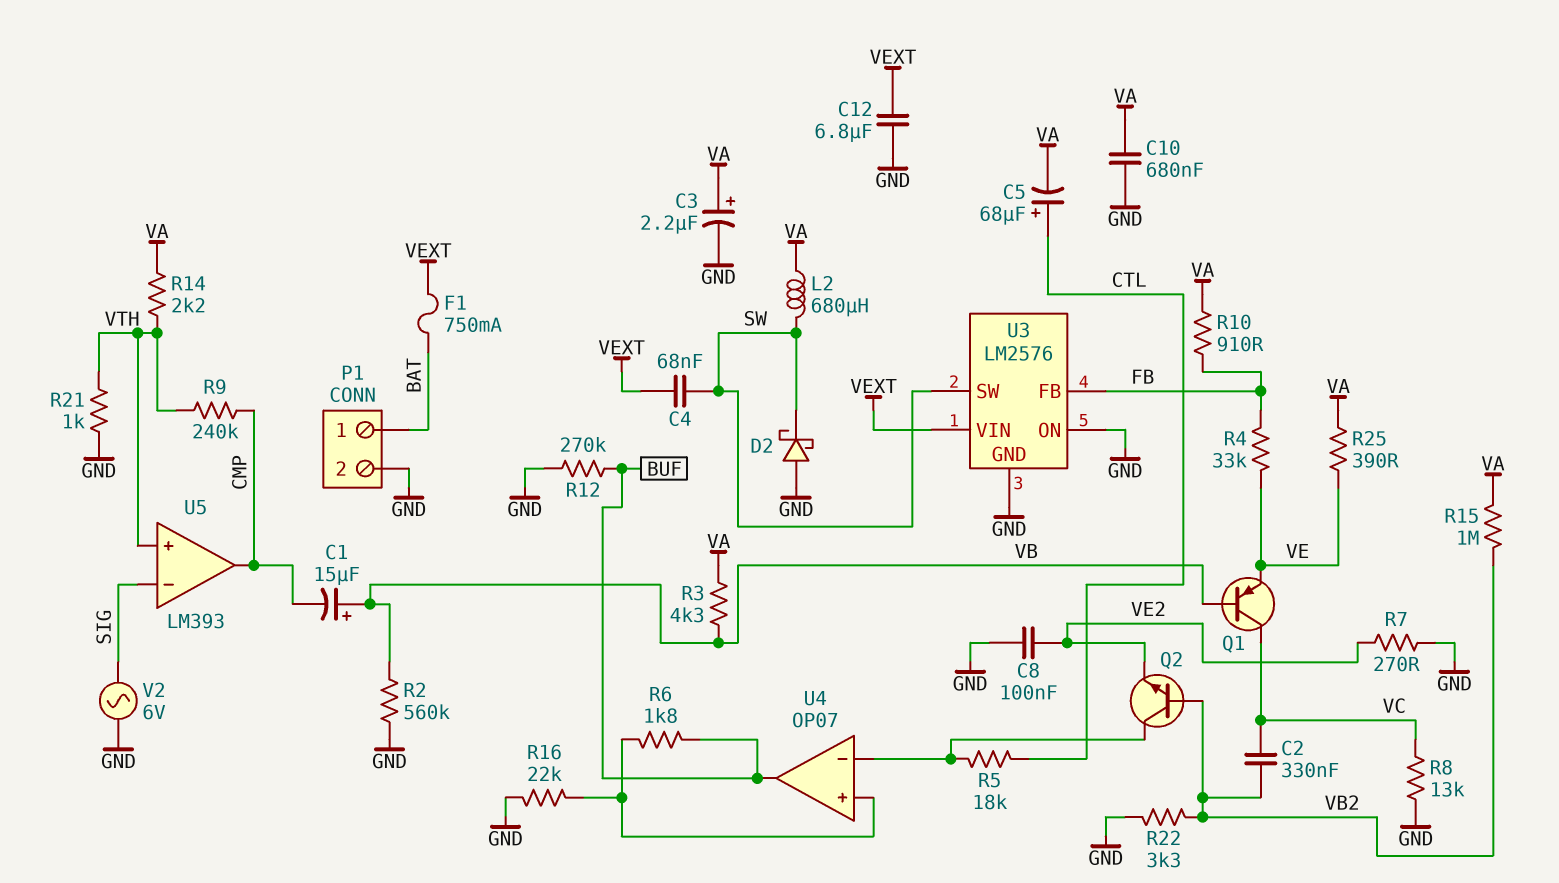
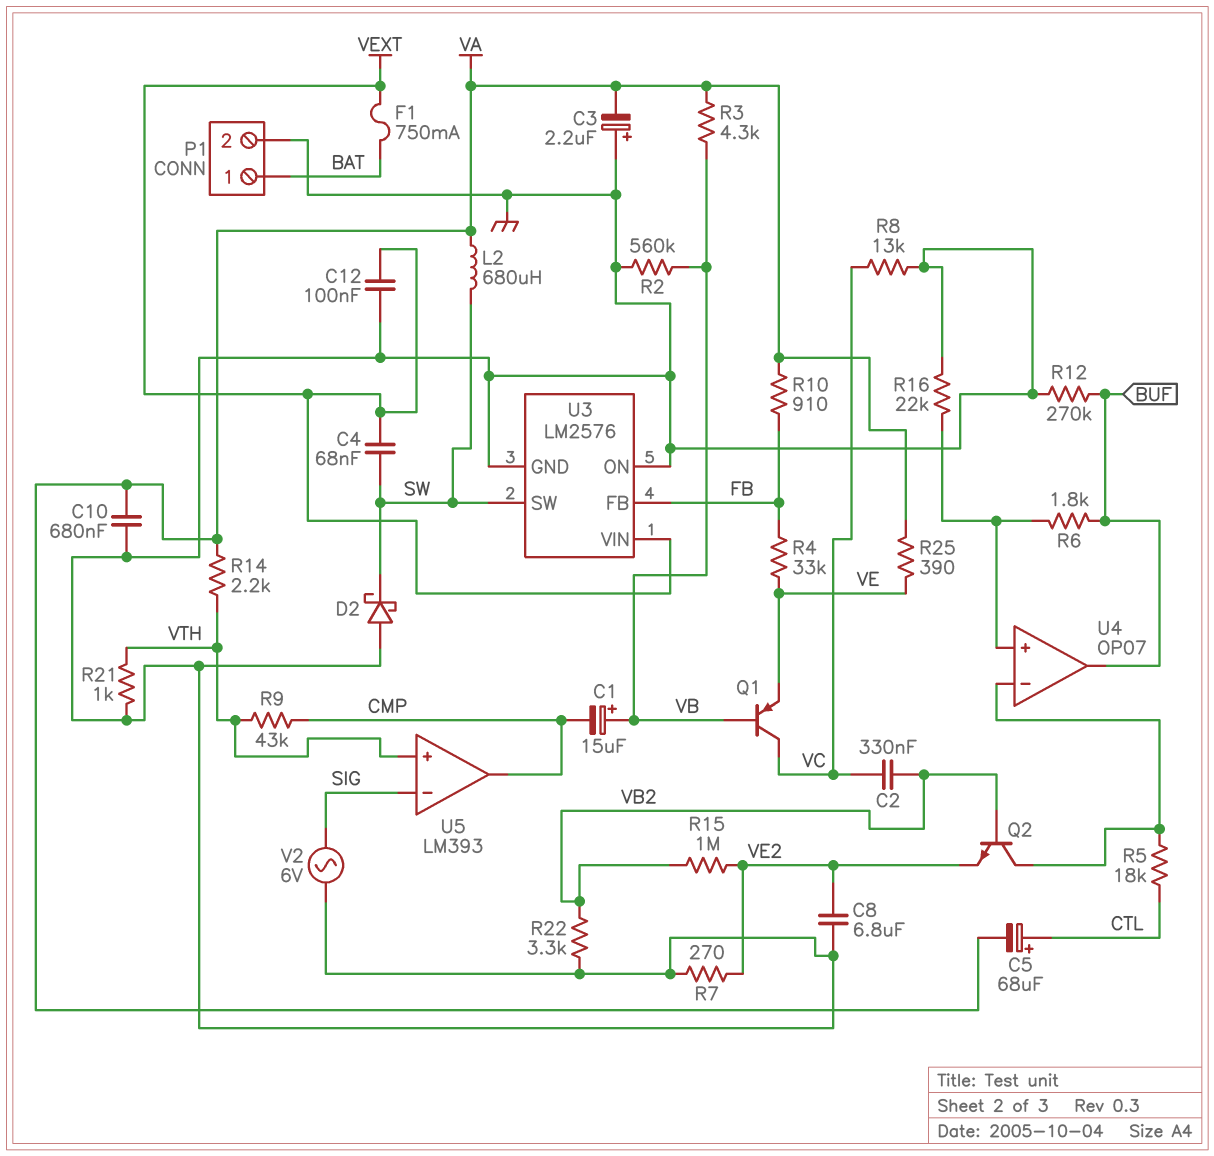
C3: 2.2uF (plus VA, minus GND) -> 2.2uF (plus GND, minus VA)
C8: 100nF (GND, VE2) -> 6.8uF (GND, VE2)
C12: 6.8uF (GND, VEXT) -> 100nF (GND, VEXT)
R9: 240k (CMP, VTH) -> 43k (CMP, VTH)
R15: 1M (VA, VB2) -> 1M (VB2, VE2)

